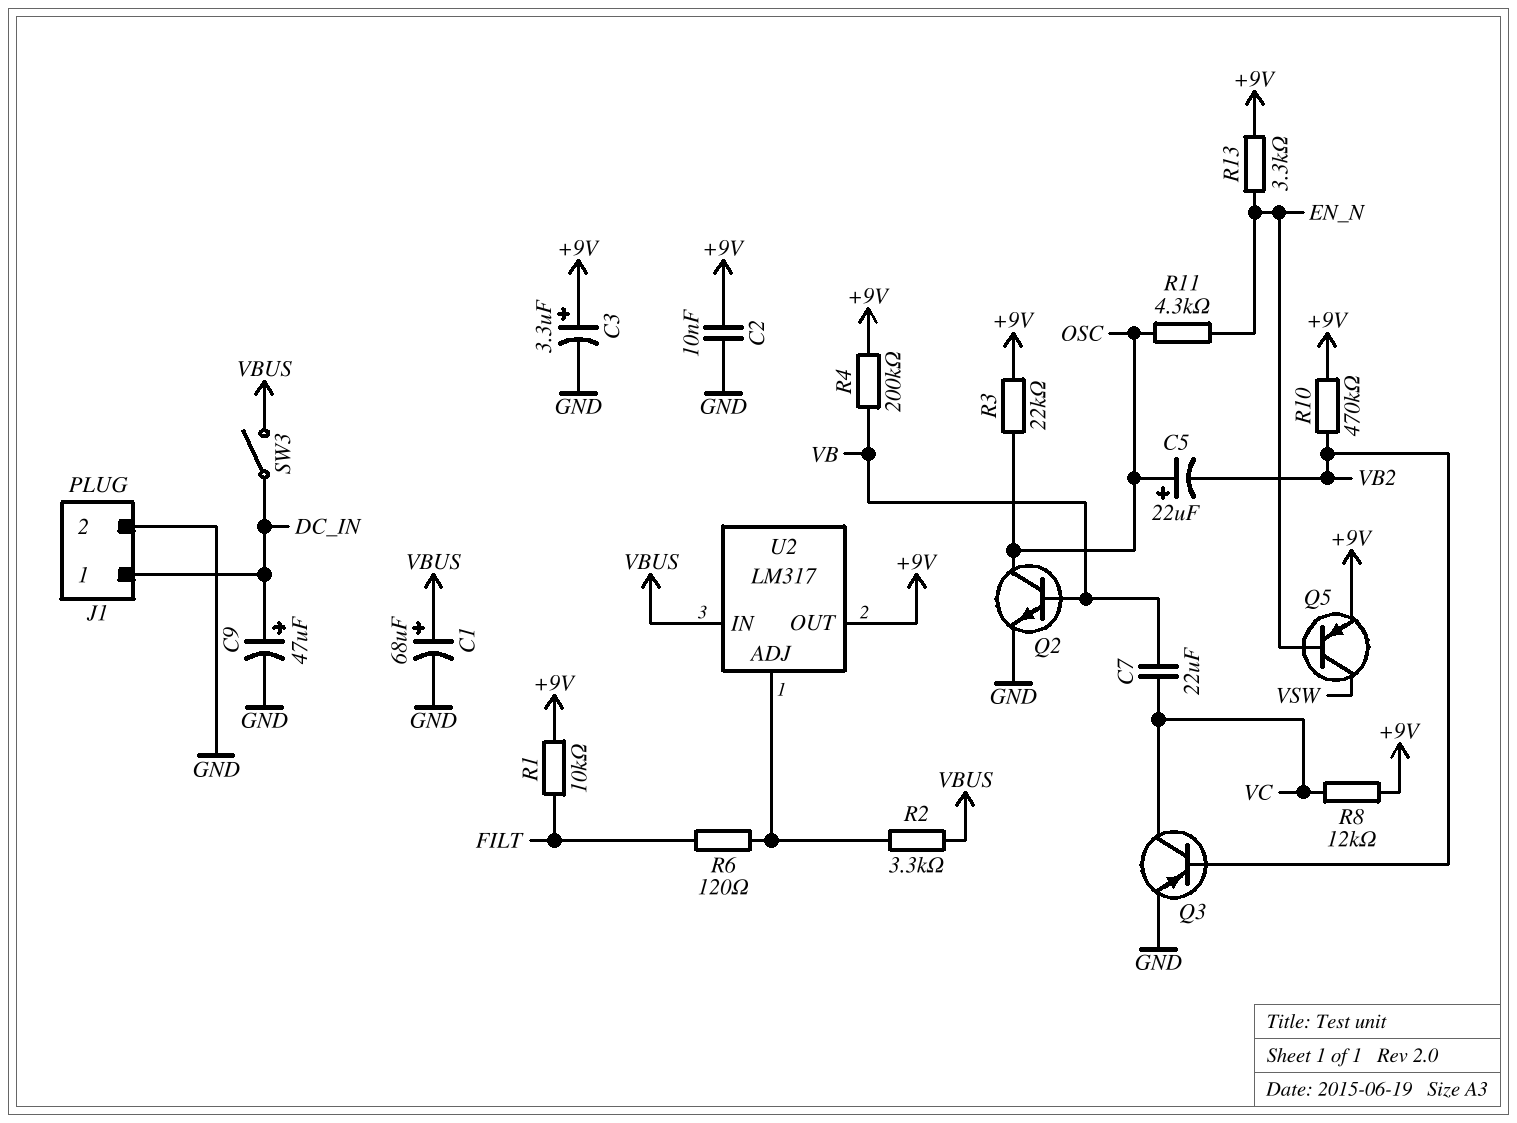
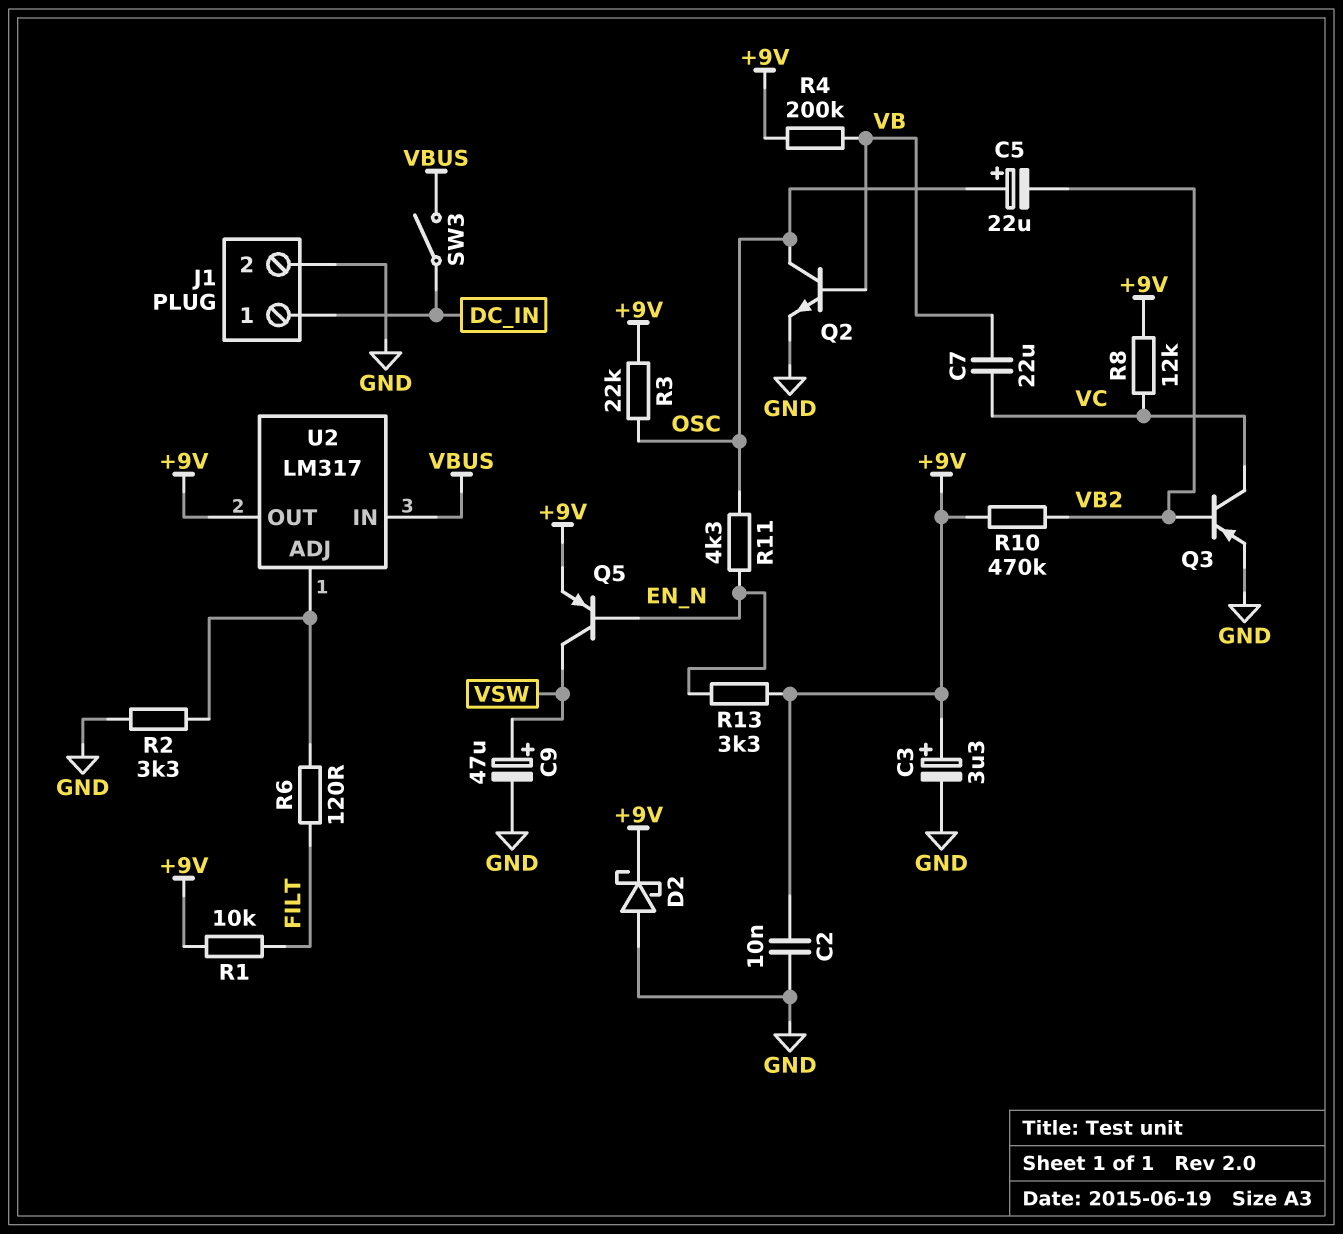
C1: 68uF (plus VBUS, minus GND) -> none
C9: 47uF (plus DC_IN, minus GND) -> 47uF (plus VSW, minus GND)
D2: none -> schottky (A GND, K +9V)
R2: 3.3k (U2/ADJ, VBUS) -> 3.3k (GND, U2/ADJ)

